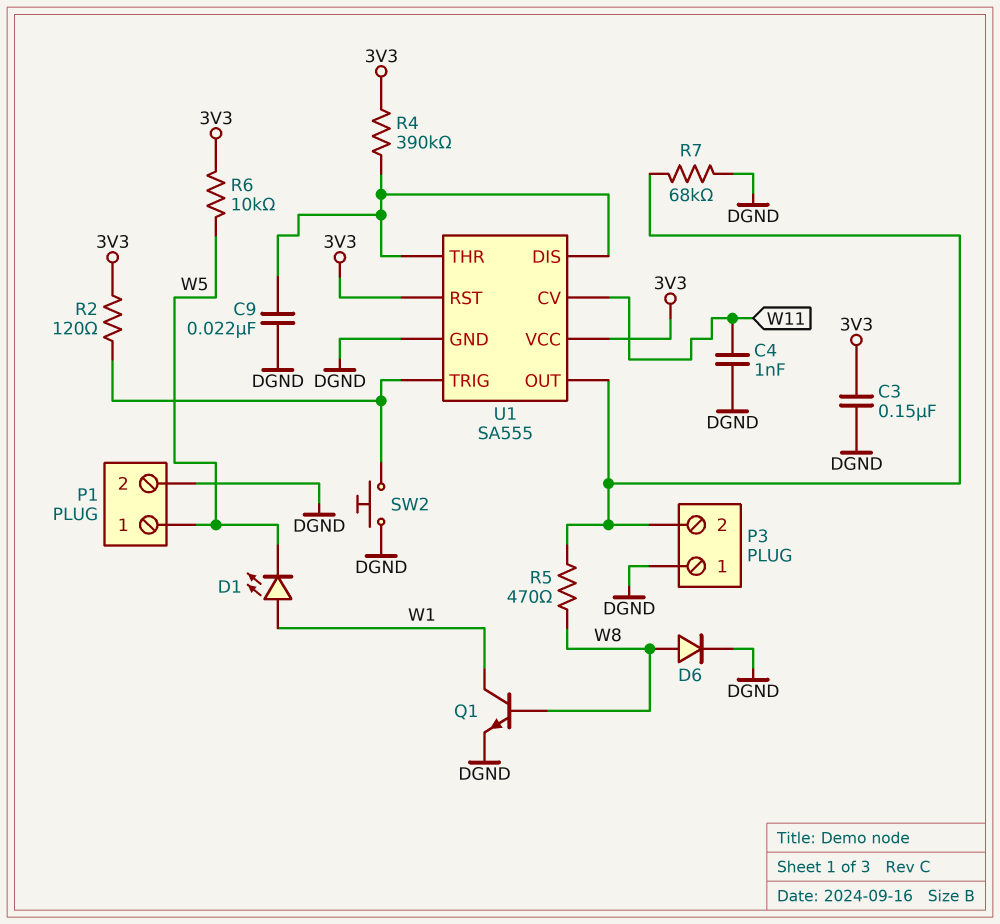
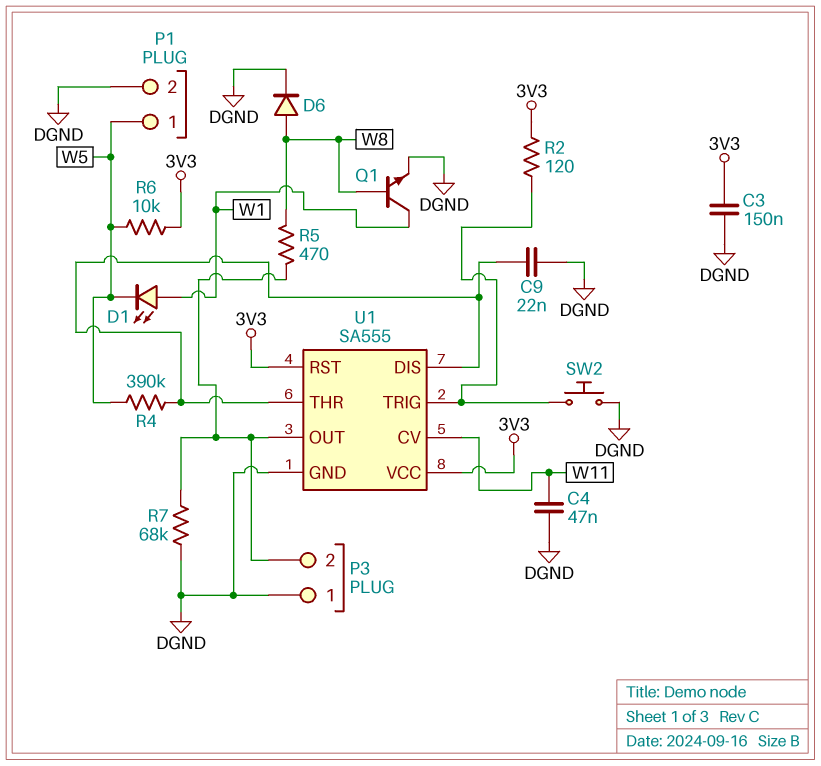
C4: 1nF (DGND, W11) -> 47nF (DGND, W11)
R4: 390k (3V3, U1/DIS) -> 390k (U1/DIS, W5)

